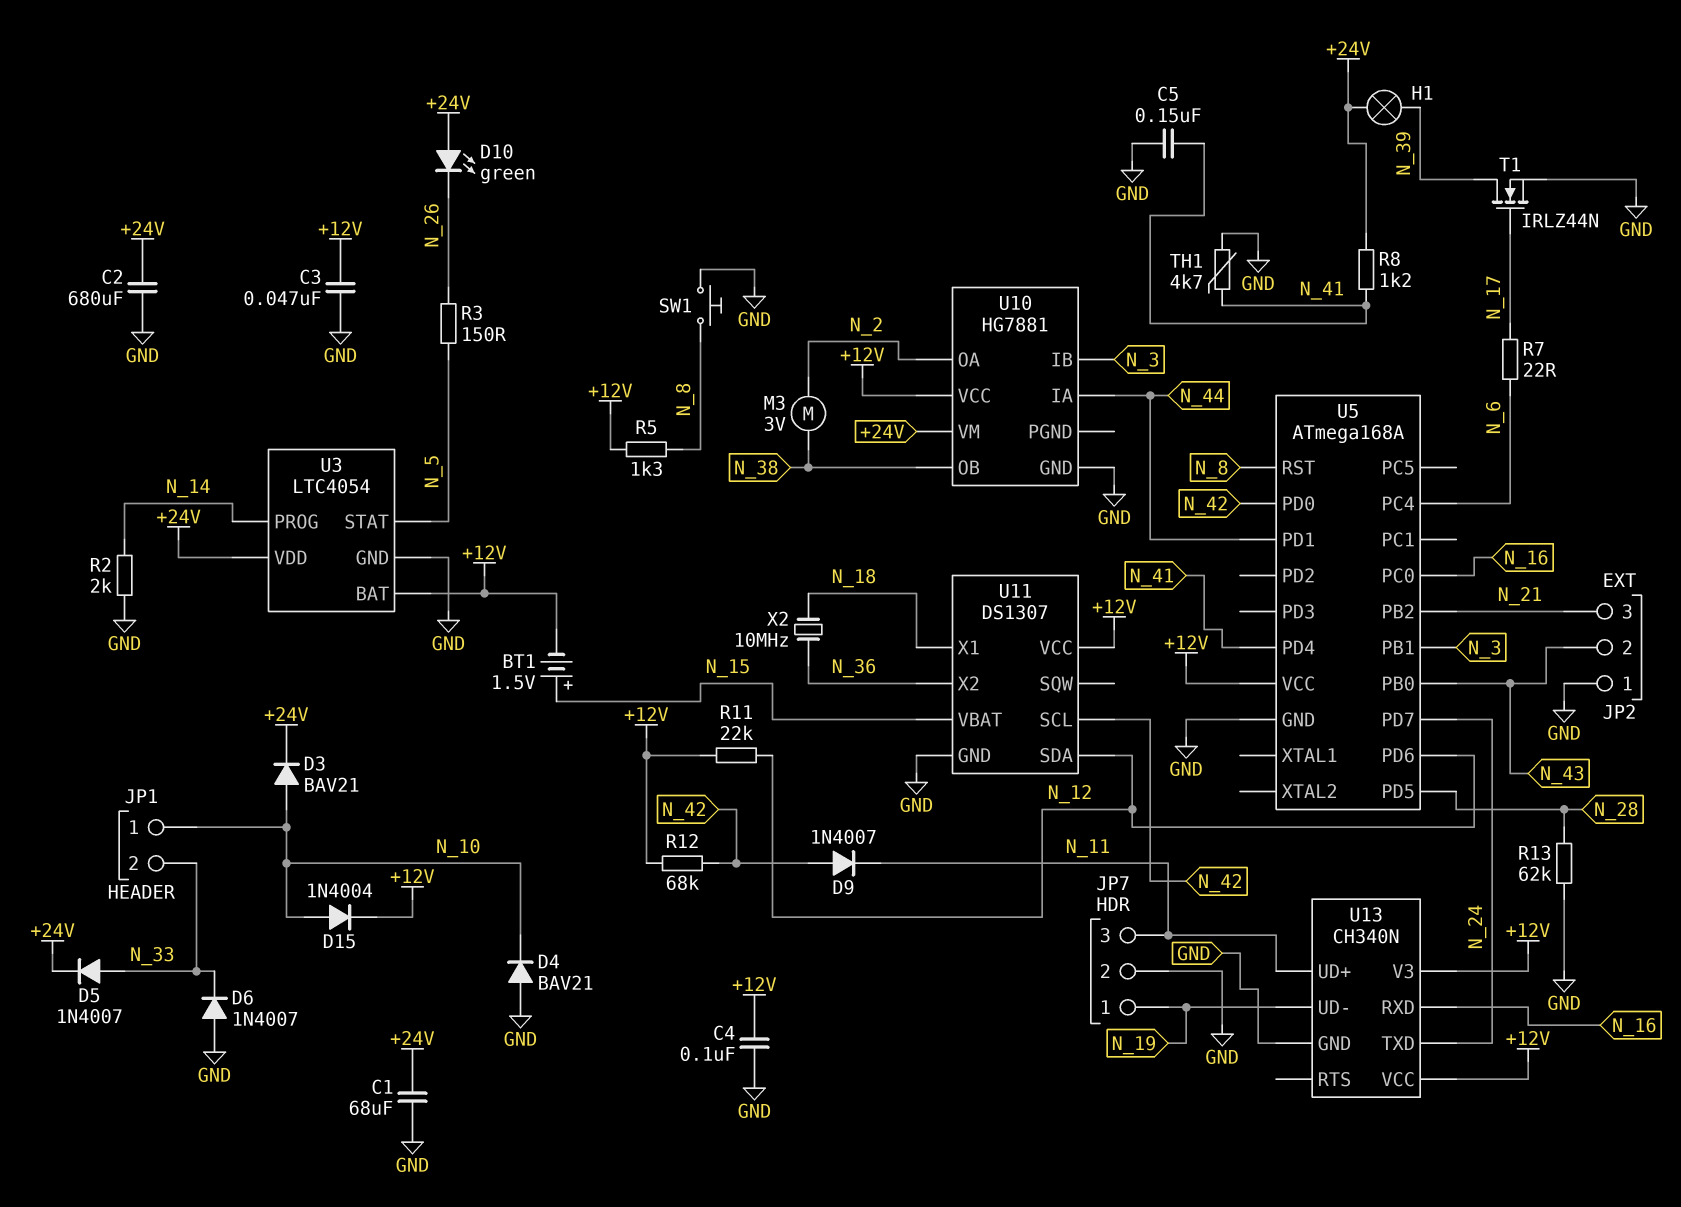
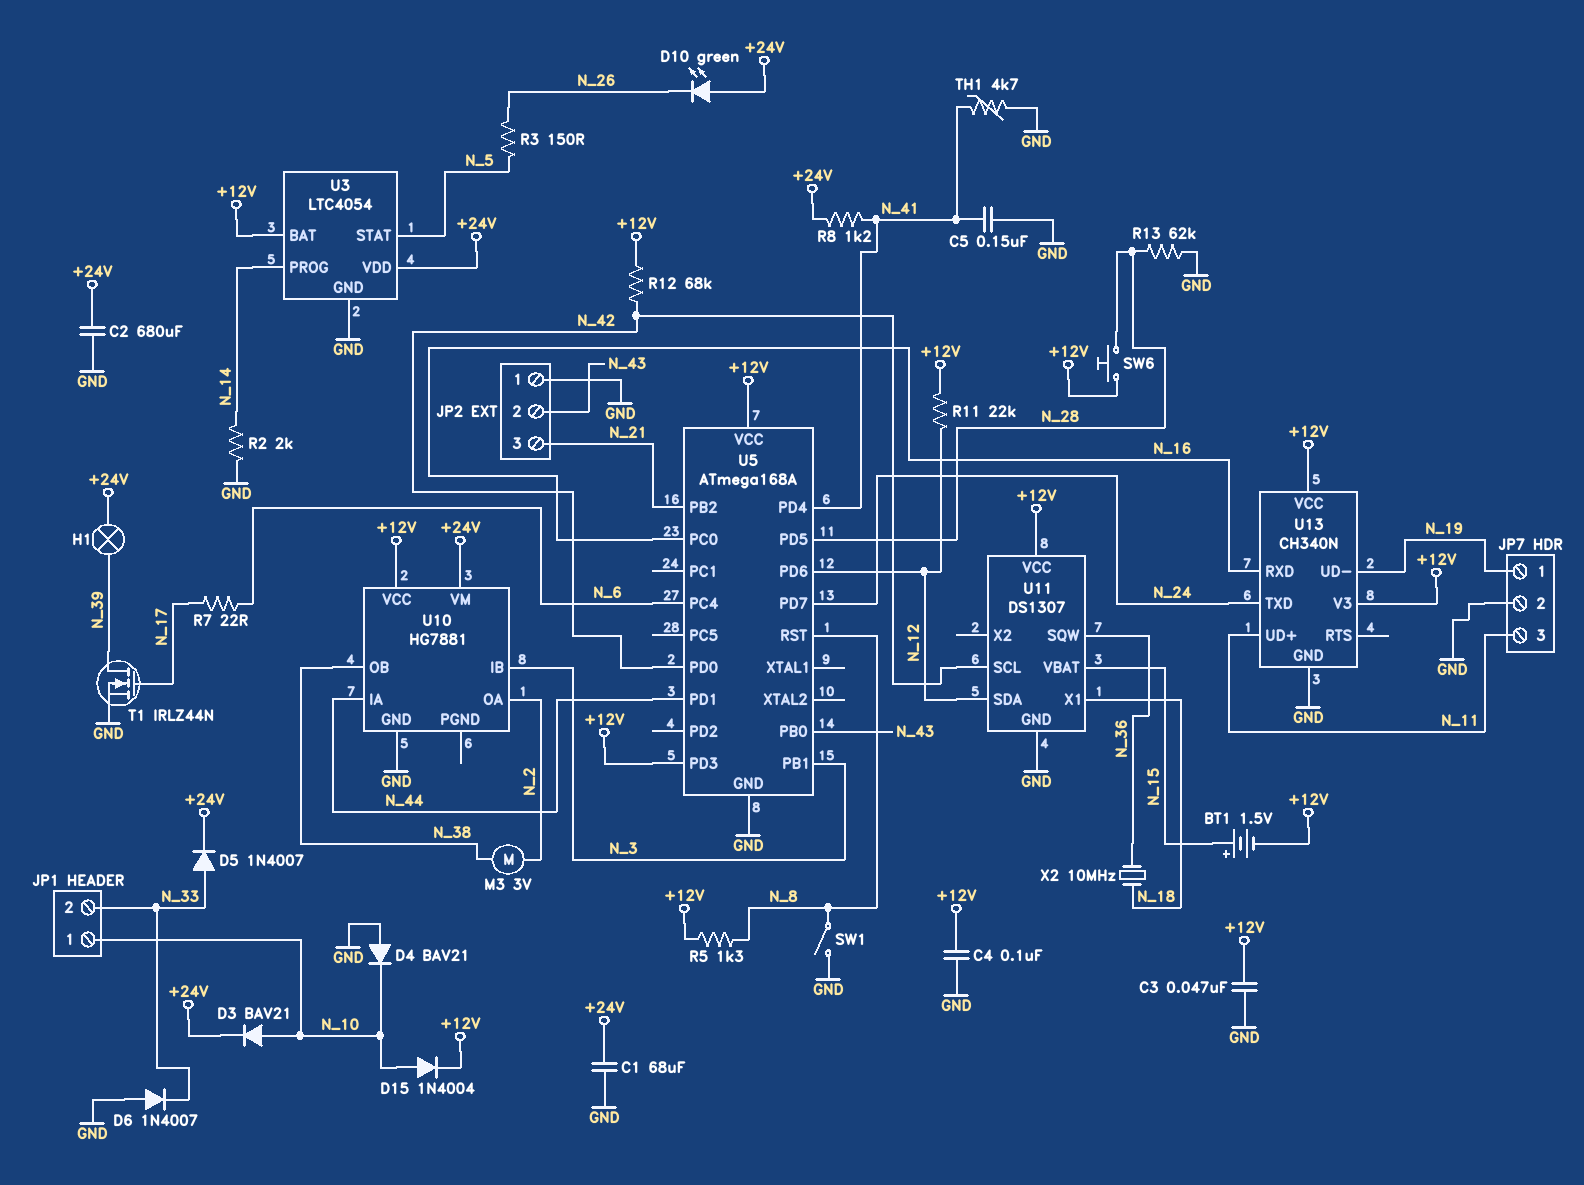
D9: diode 1N4007 (A N_42, K N_11) -> none
SW1: button (GND, N_8) -> switch (GND, N_8)
SW6: none -> button (+12V, N_28)
U5 pin PD3: none -> +12V
U11 pin SQW: none -> N_36
U11 pin X2: N_36 -> none

